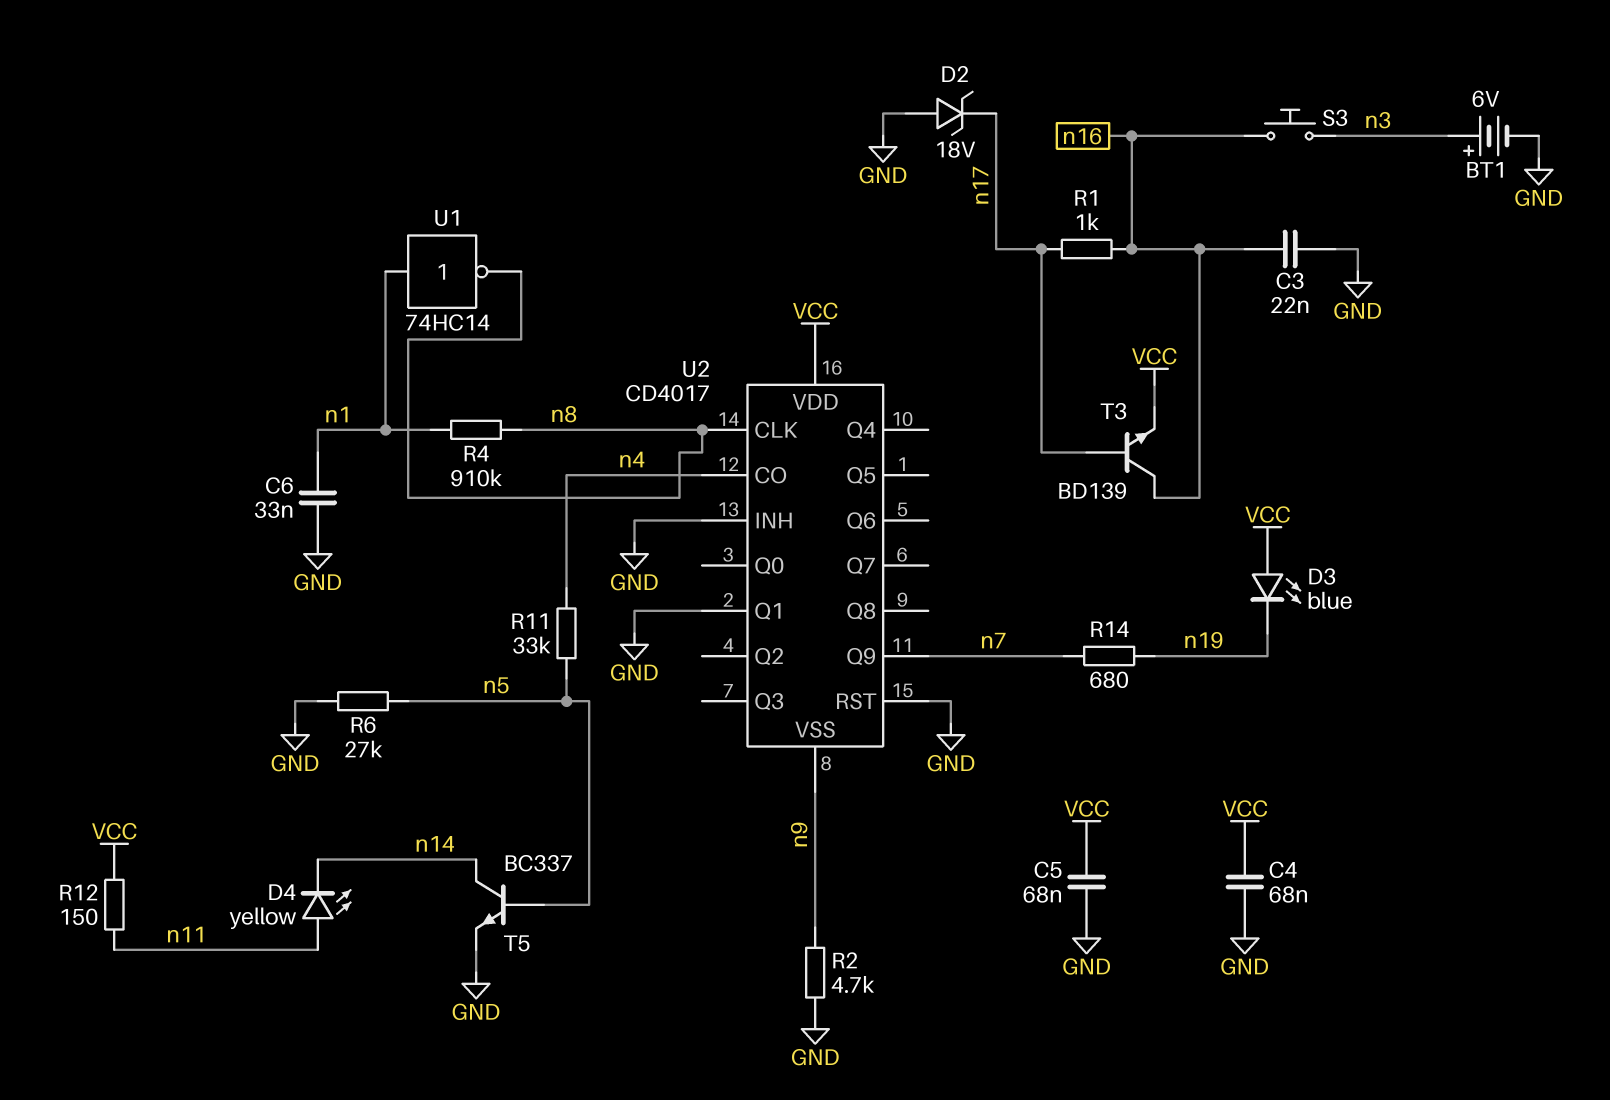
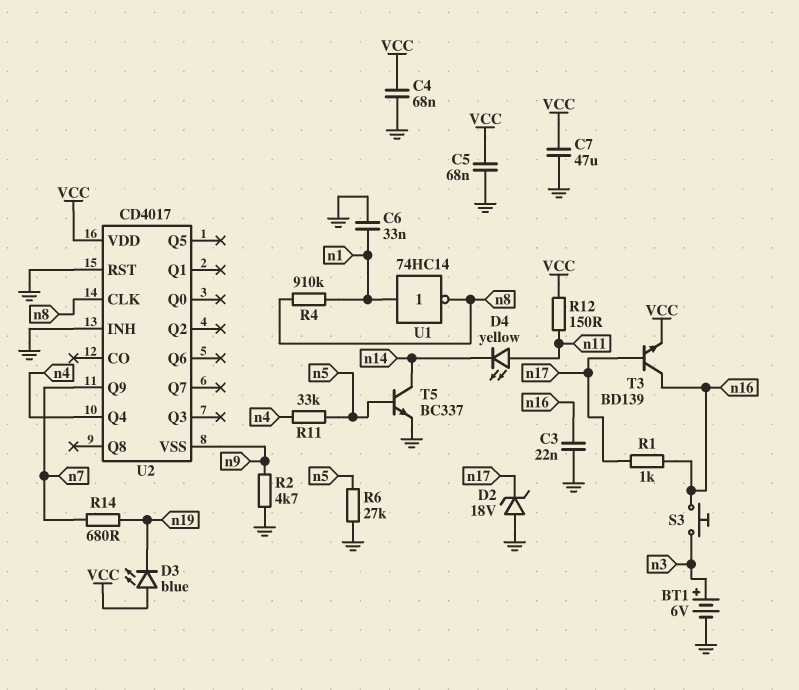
C7: none -> 47uF (GND, VCC)
U2 pin CO: n4 -> none
U2 pin Q1: GND -> none
U2 pin Q4: none -> n4

